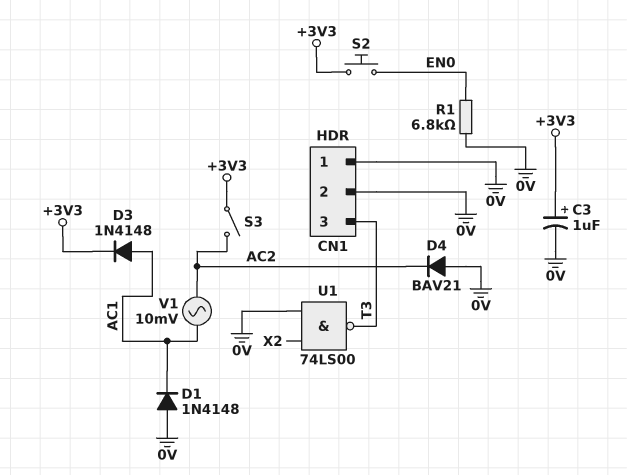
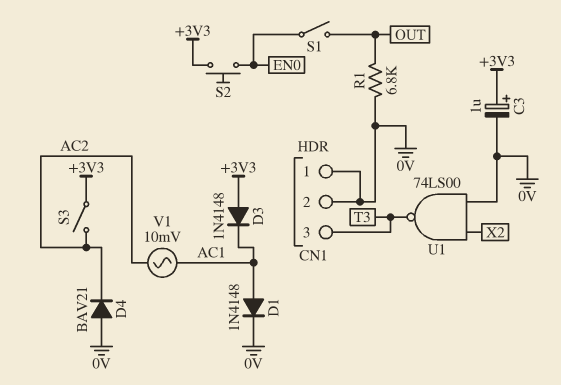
D1: diode 1N4148 (A 0V, K AC1) -> diode 1N4148 (A AC1, K 0V)
D3: diode 1N4148 (A AC1, K +3V3) -> diode 1N4148 (A +3V3, K AC1)
R1: 6.8k (0V, EN0) -> 6.8k (0V, OUT)
S1: none -> switch (EN0, OUT)

